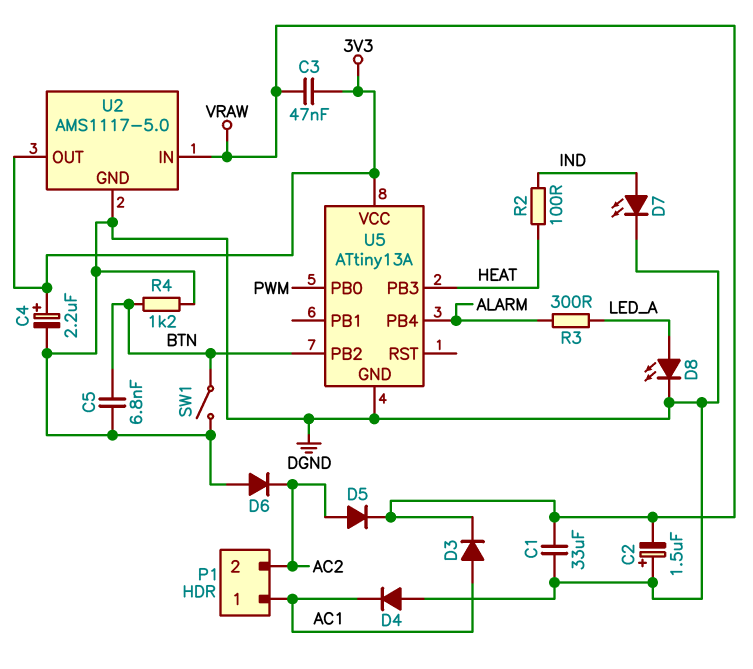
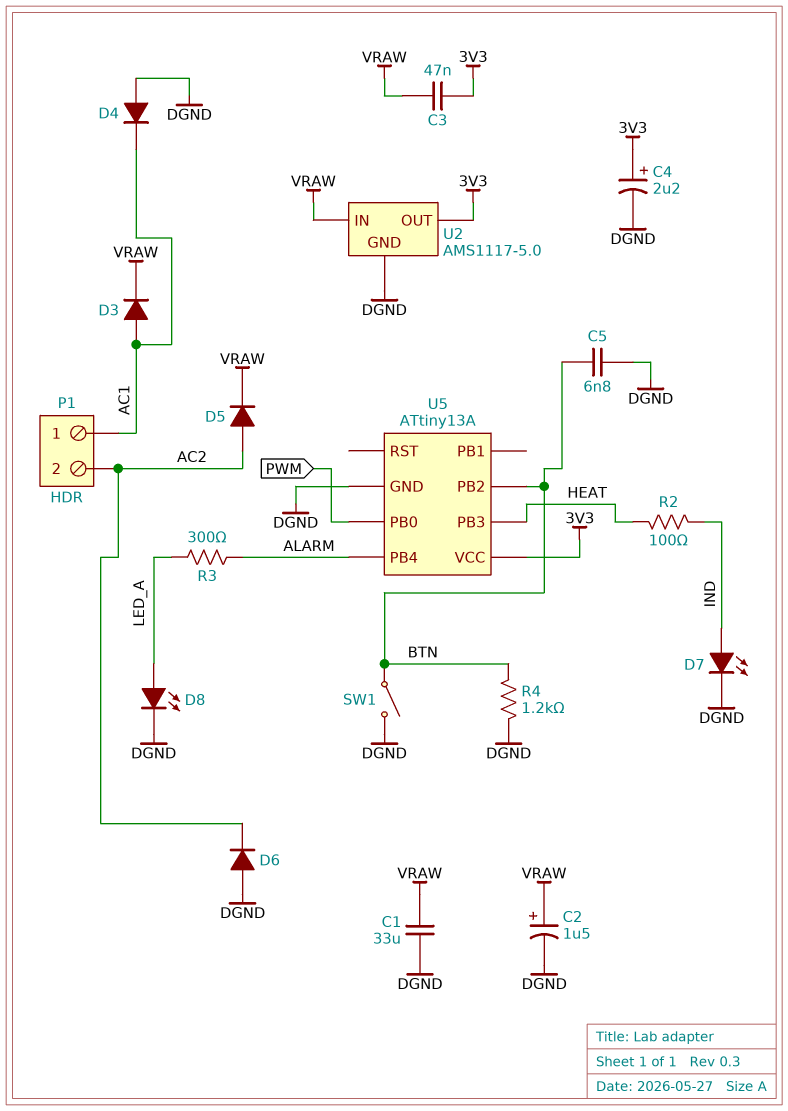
C2: 1.5uF (plus DGND, minus VRAW) -> 1.5uF (plus VRAW, minus DGND)

